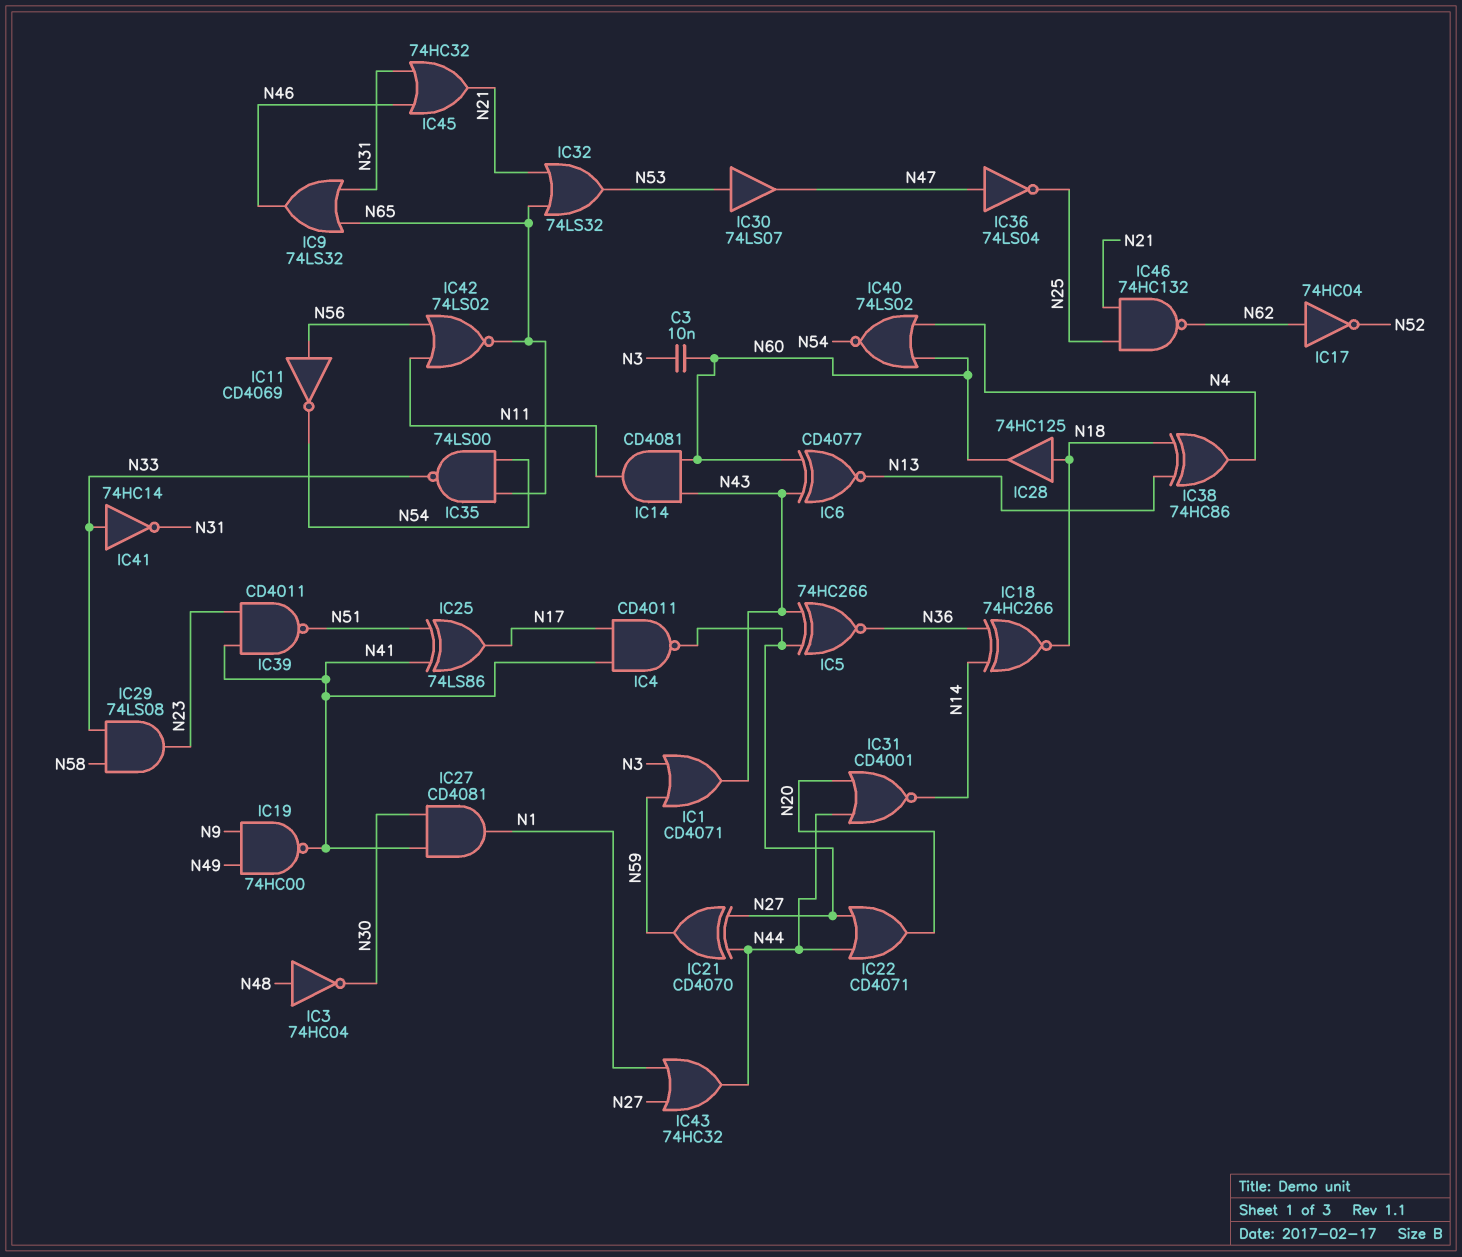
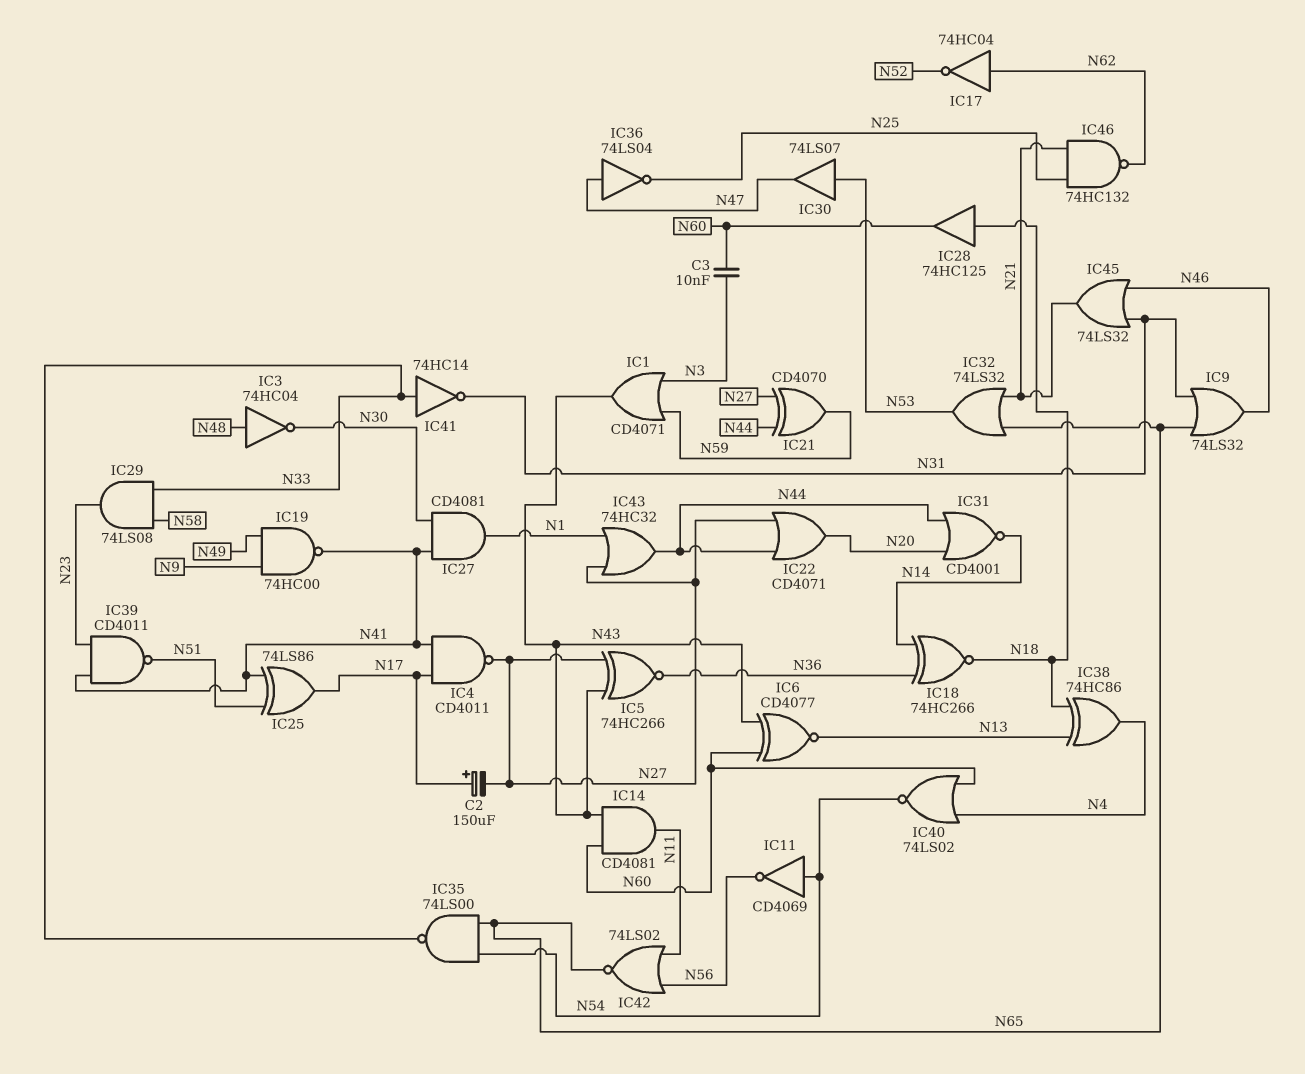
C2: none -> 150uF (plus N17, minus N27)
IC11: NOT CD4069 (in N56, out N54) -> NOT CD4069 (in N54, out N56)
IC45: OR 74HC32 (in N31, in N46, out N21) -> OR 74LS32 (in N31, in N46, out N21)

